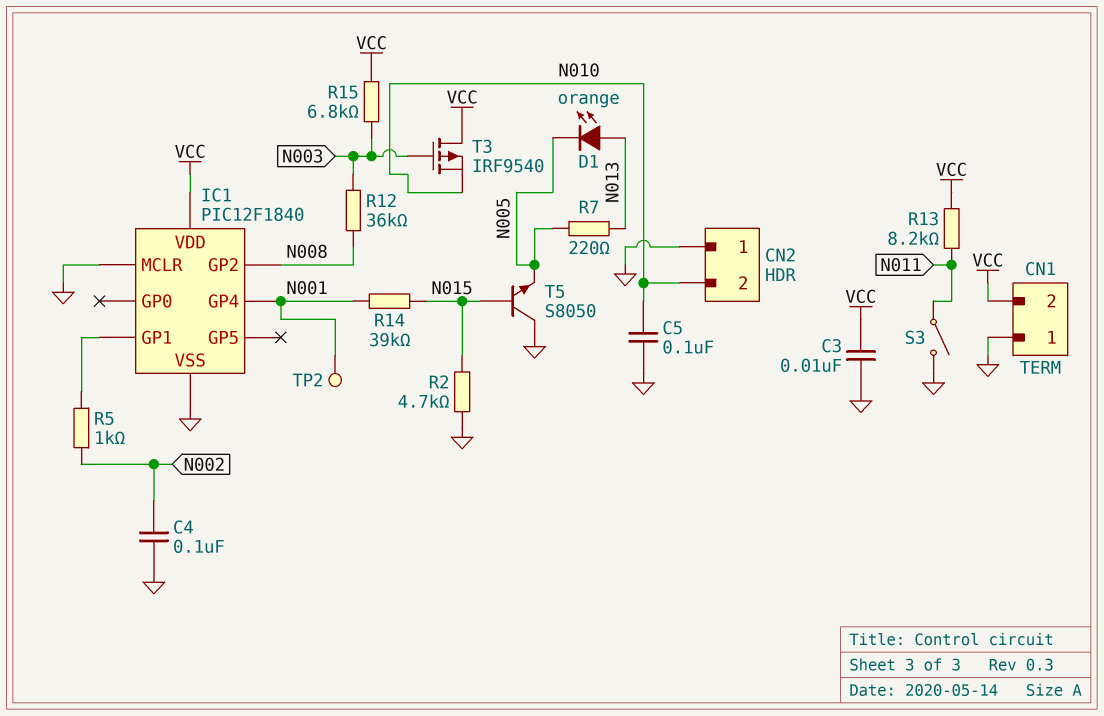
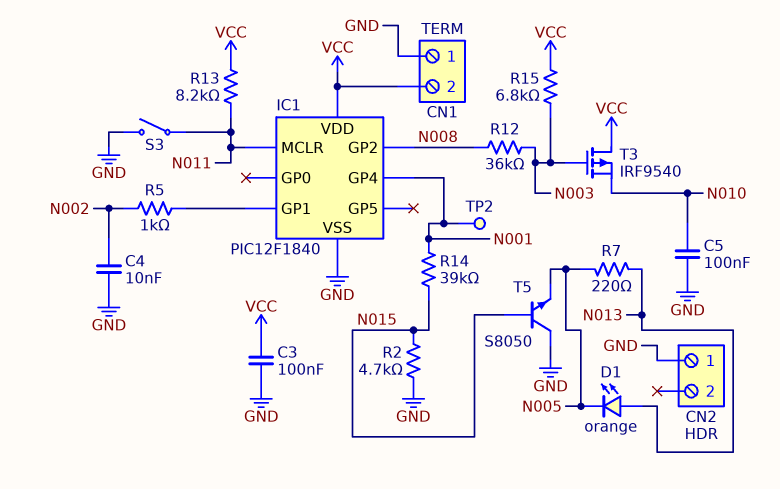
C3: 10nF (GND, VCC) -> 100nF (GND, VCC)
C4: 100nF (GND, N002) -> 10nF (GND, N002)
CN2 pin 2: N010 -> none
IC1 pin MCLR: GND -> N011

